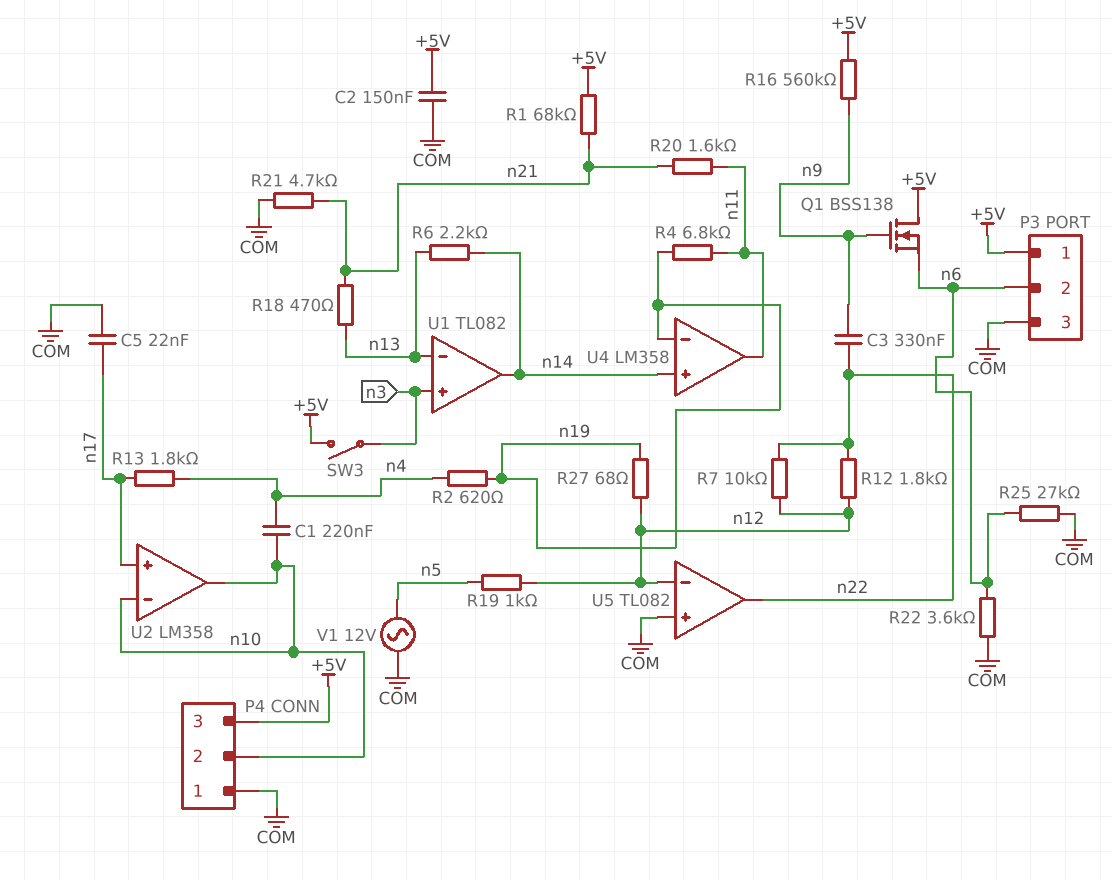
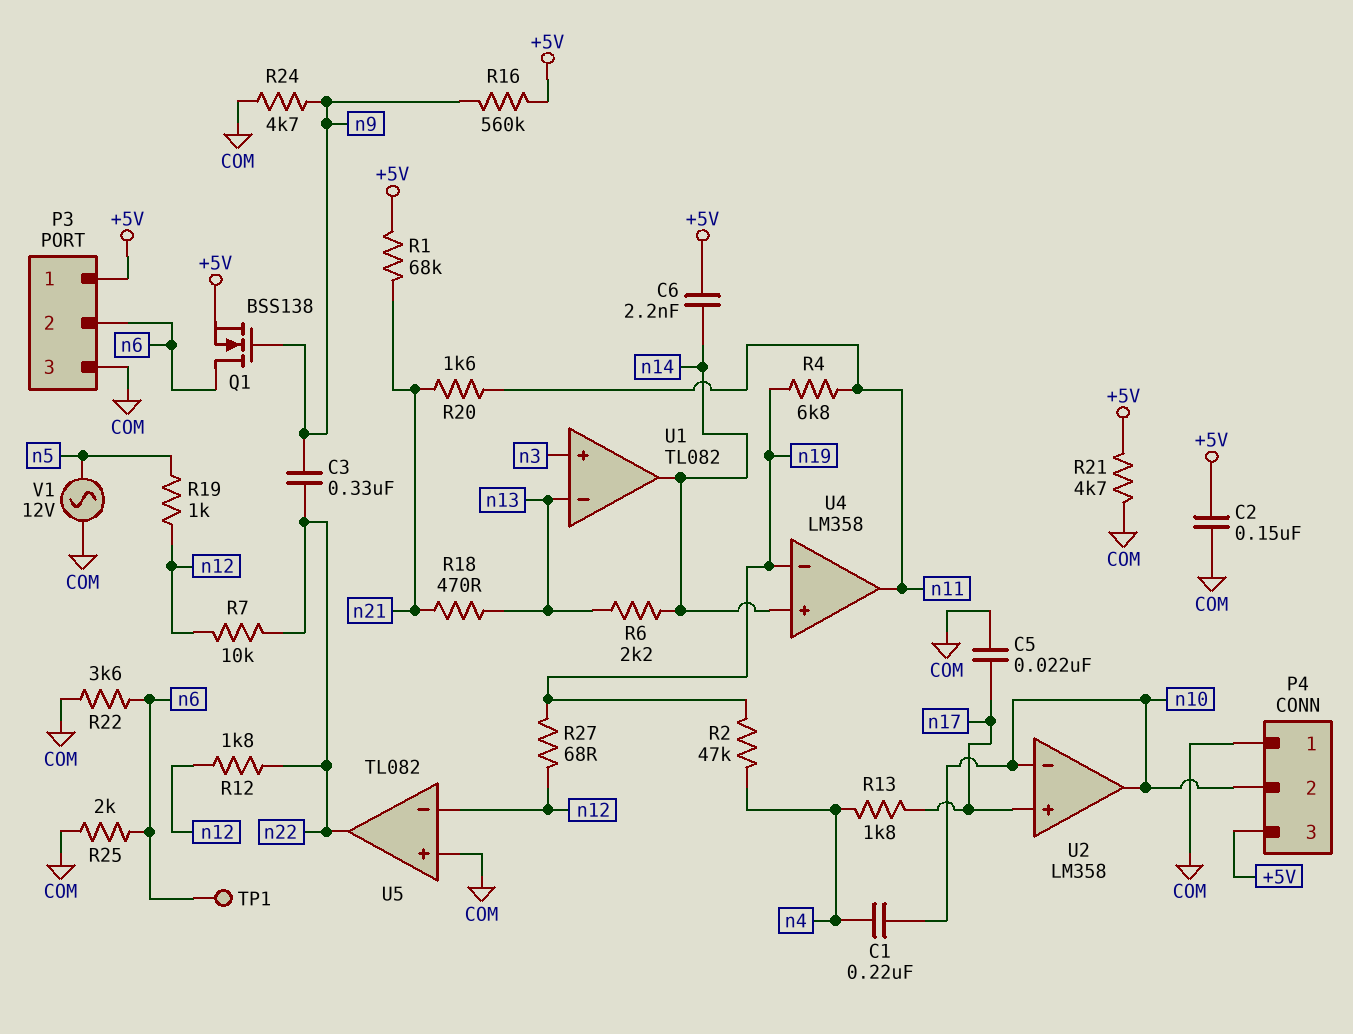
C6: none -> 2.2nF (+5V, n14)
Q1: NMOS BSS138 (G n9, D +5V, S n6) -> NMOS BSS138 (G n9, D n6, S +5V)
R2: 620 (n4, n19) -> 47k (n4, n19)
R21: 4.7k (COM, n21) -> 4.7k (+5V, COM)
R24: none -> 4.7k (COM, n9)
R25: 27k (COM, n6) -> 2k (COM, n6)
SW3: switch (+5V, n3) -> none
TP1: none -> test point (n6)

